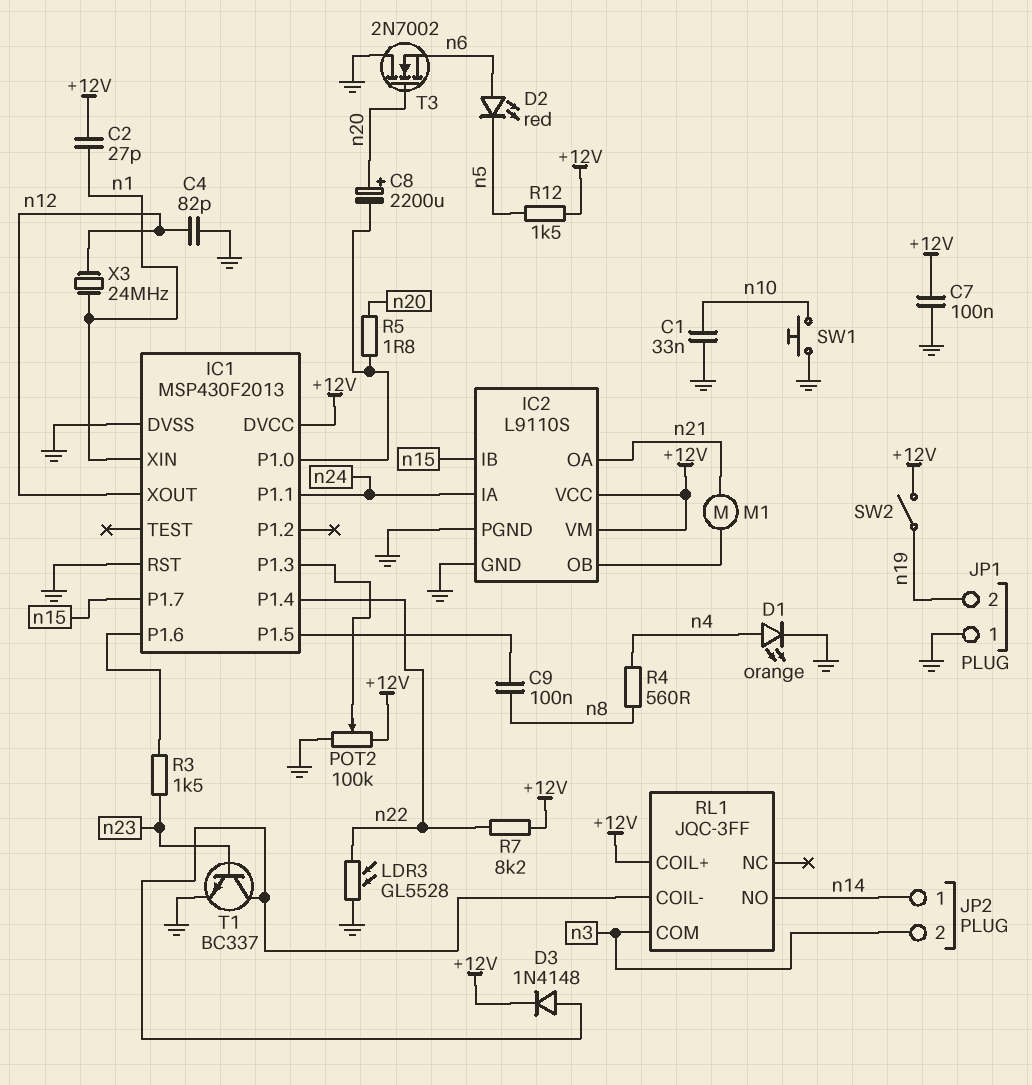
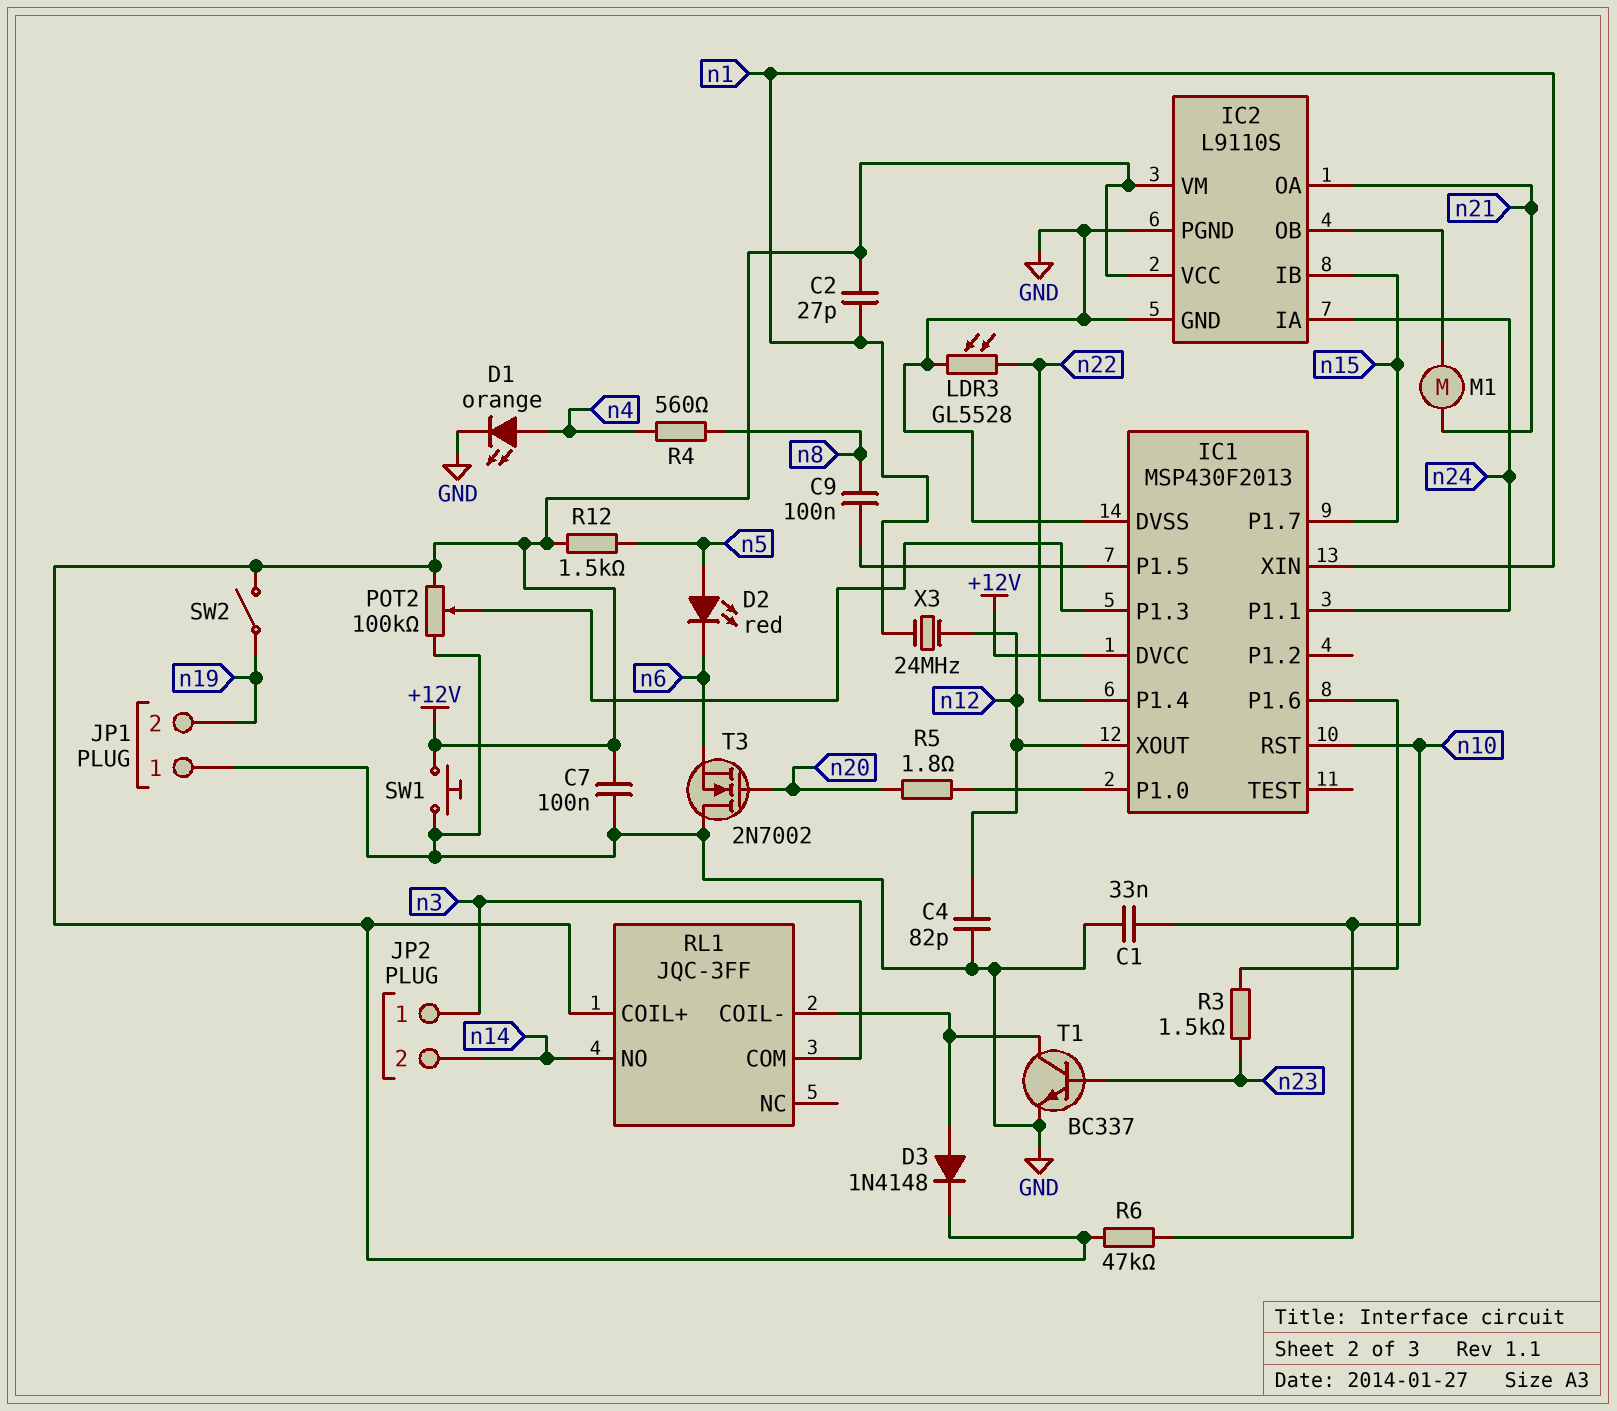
C8: 2200uF (plus n20, minus IC1/P1.0) -> none
D2: LED red (A n6, K n5) -> LED red (A n5, K n6)
IC1 pin RST: GND -> n10
JP2 pin 1: n14 -> n3
JP2 pin 2: n3 -> n14
R6: none -> 47k (+12V, n10)
R7: 8.2k (+12V, n22) -> none
SW1: button (GND, n10) -> button (+12V, GND)

